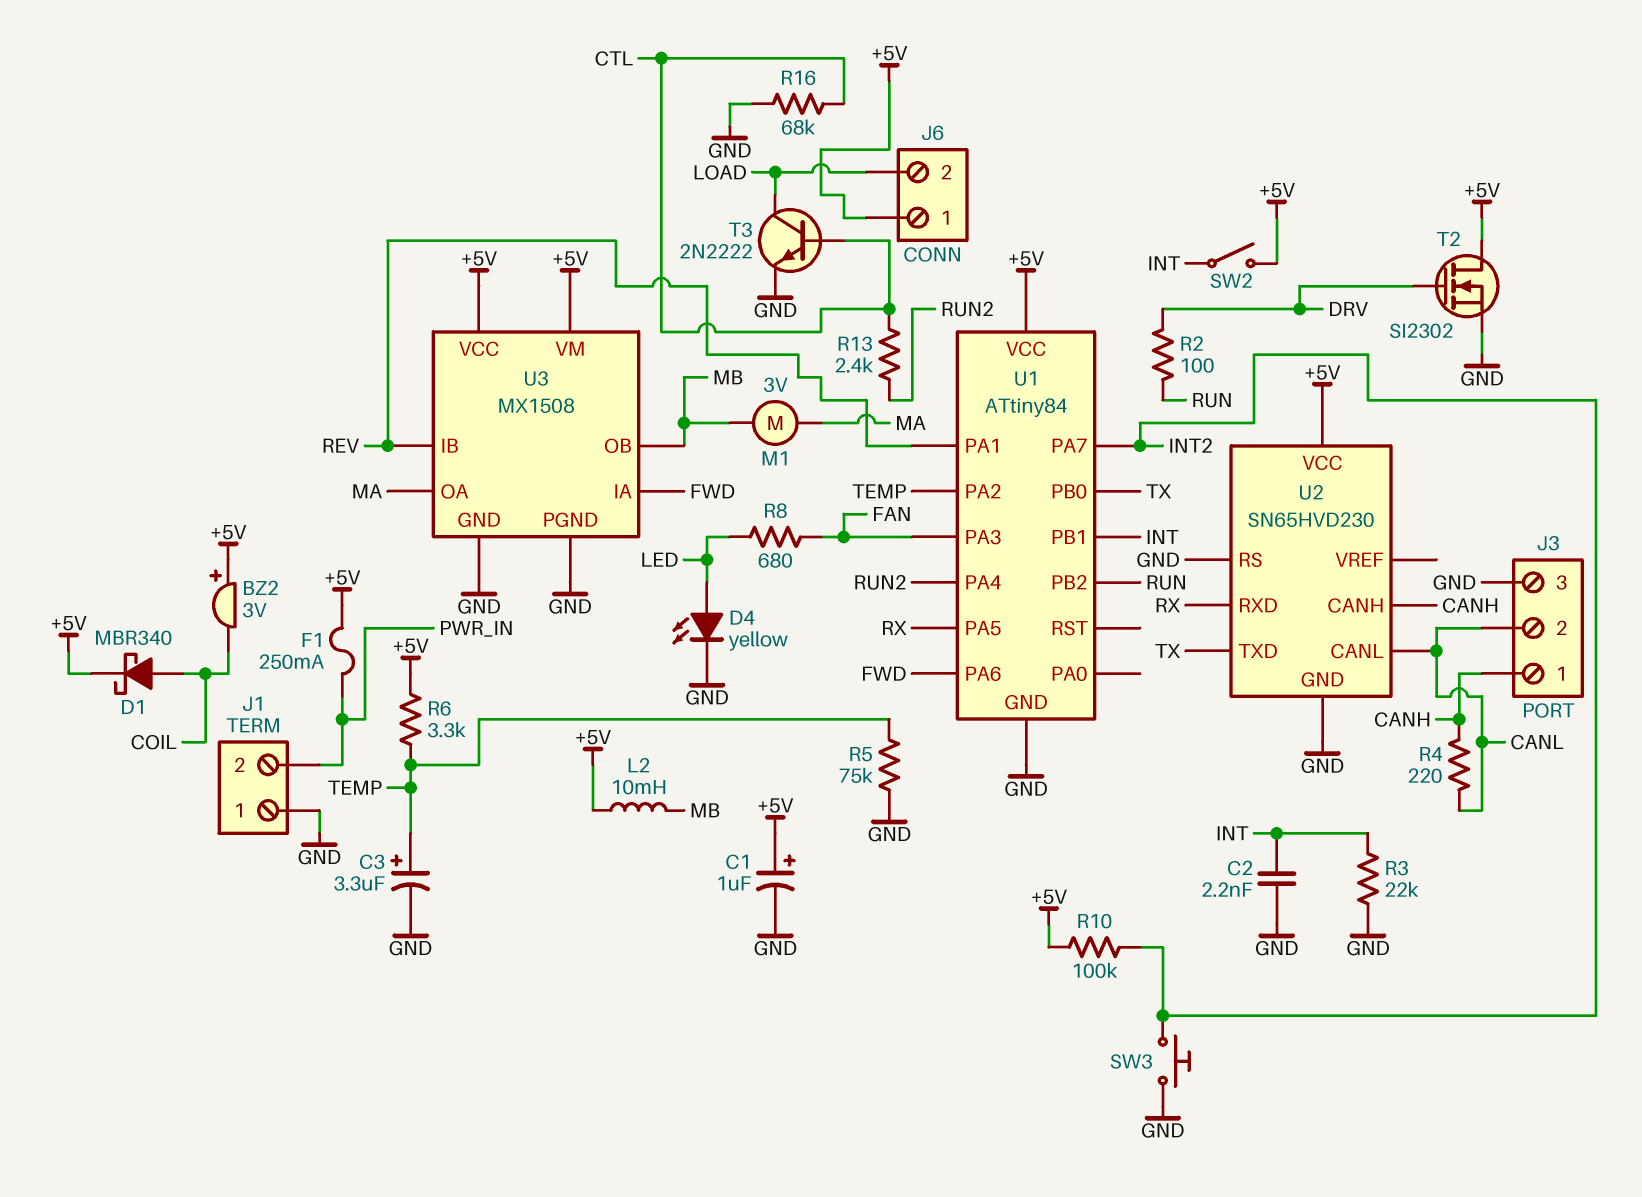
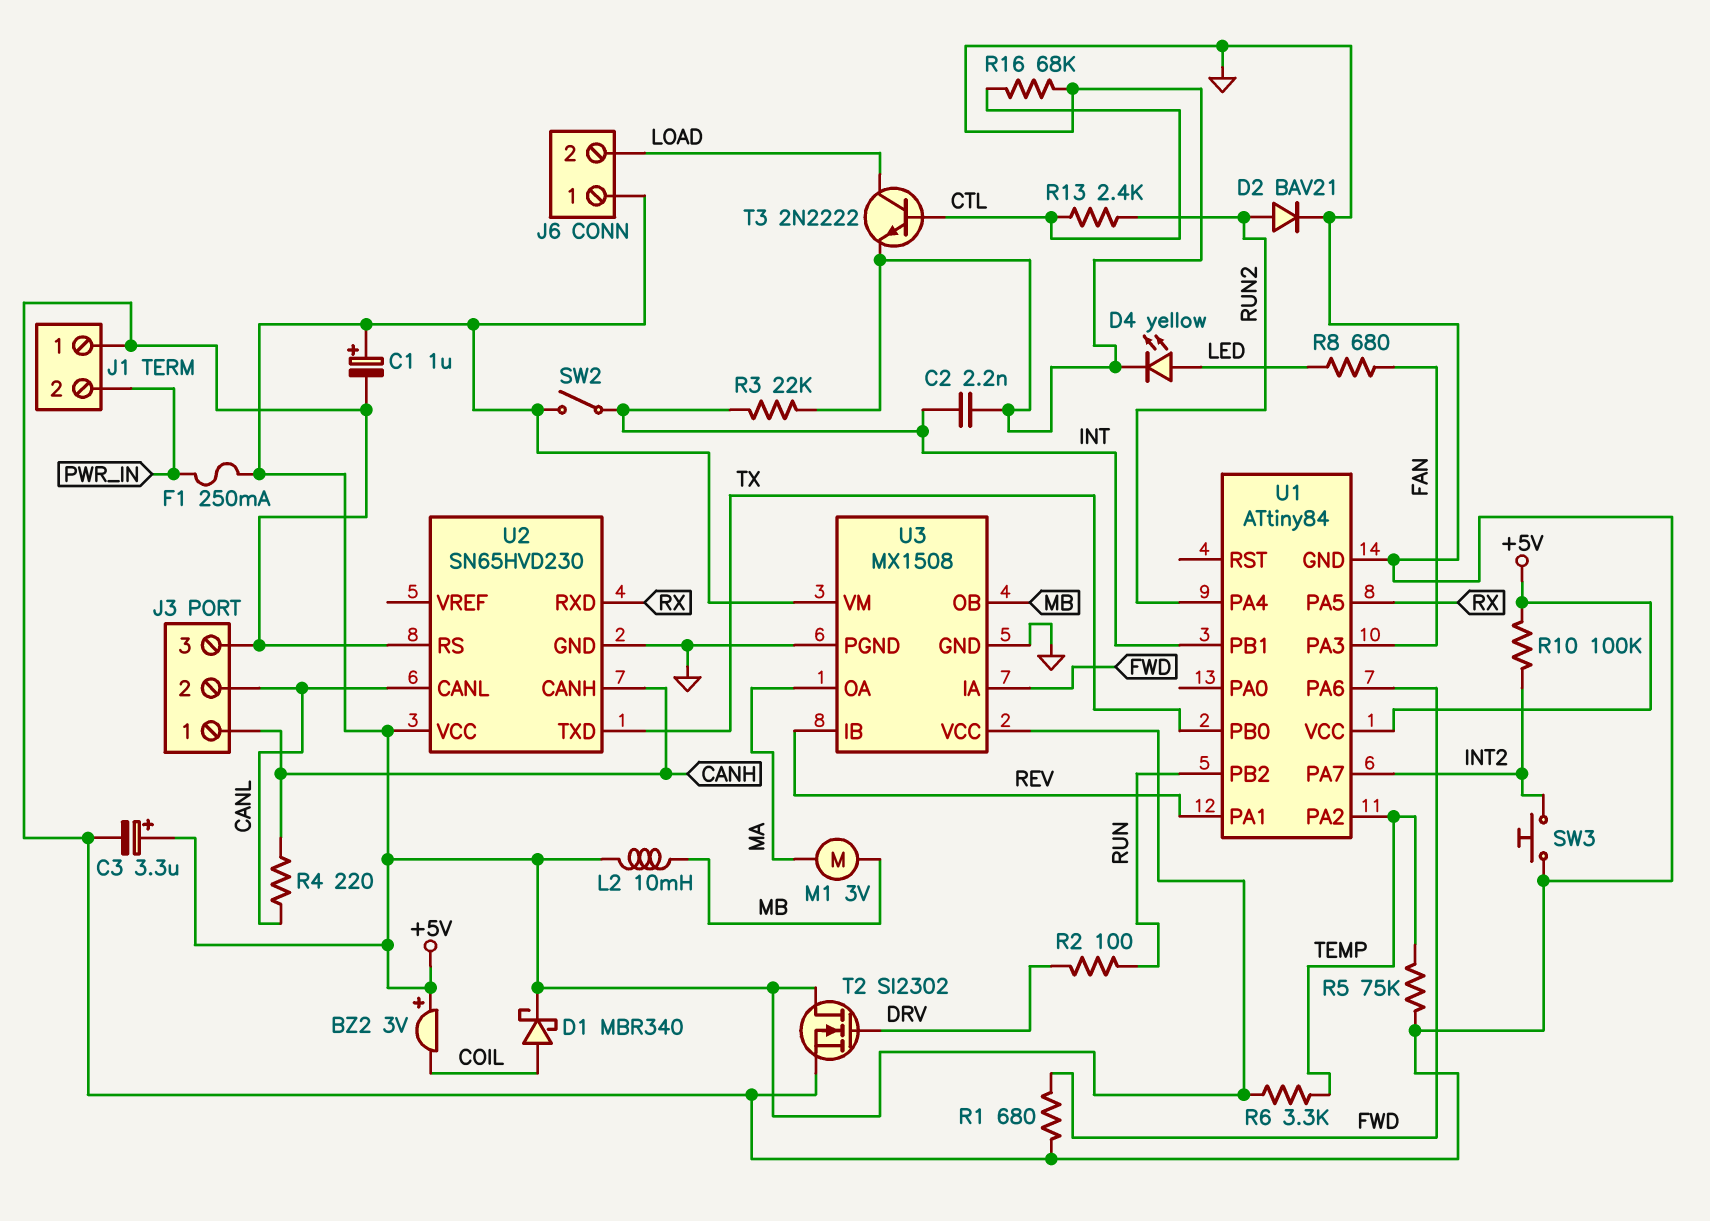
C3: 3.3uF (plus TEMP, minus GND) -> 3.3uF (plus +5V, minus GND)
D2: none -> diode BAV21 (A RUN2, K GND)
R1: none -> 680 (FWD, GND)

